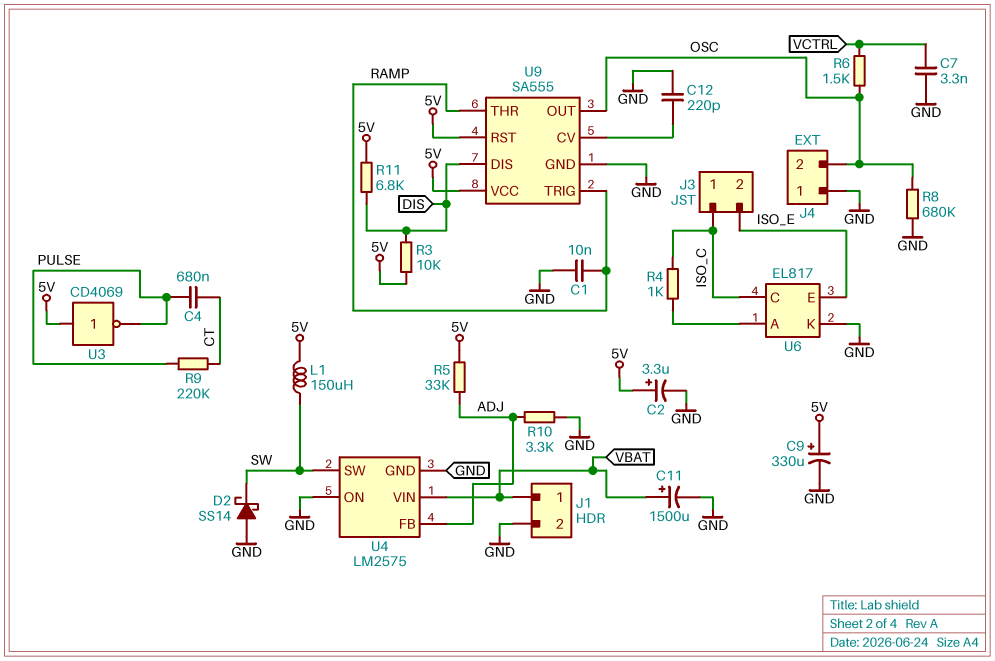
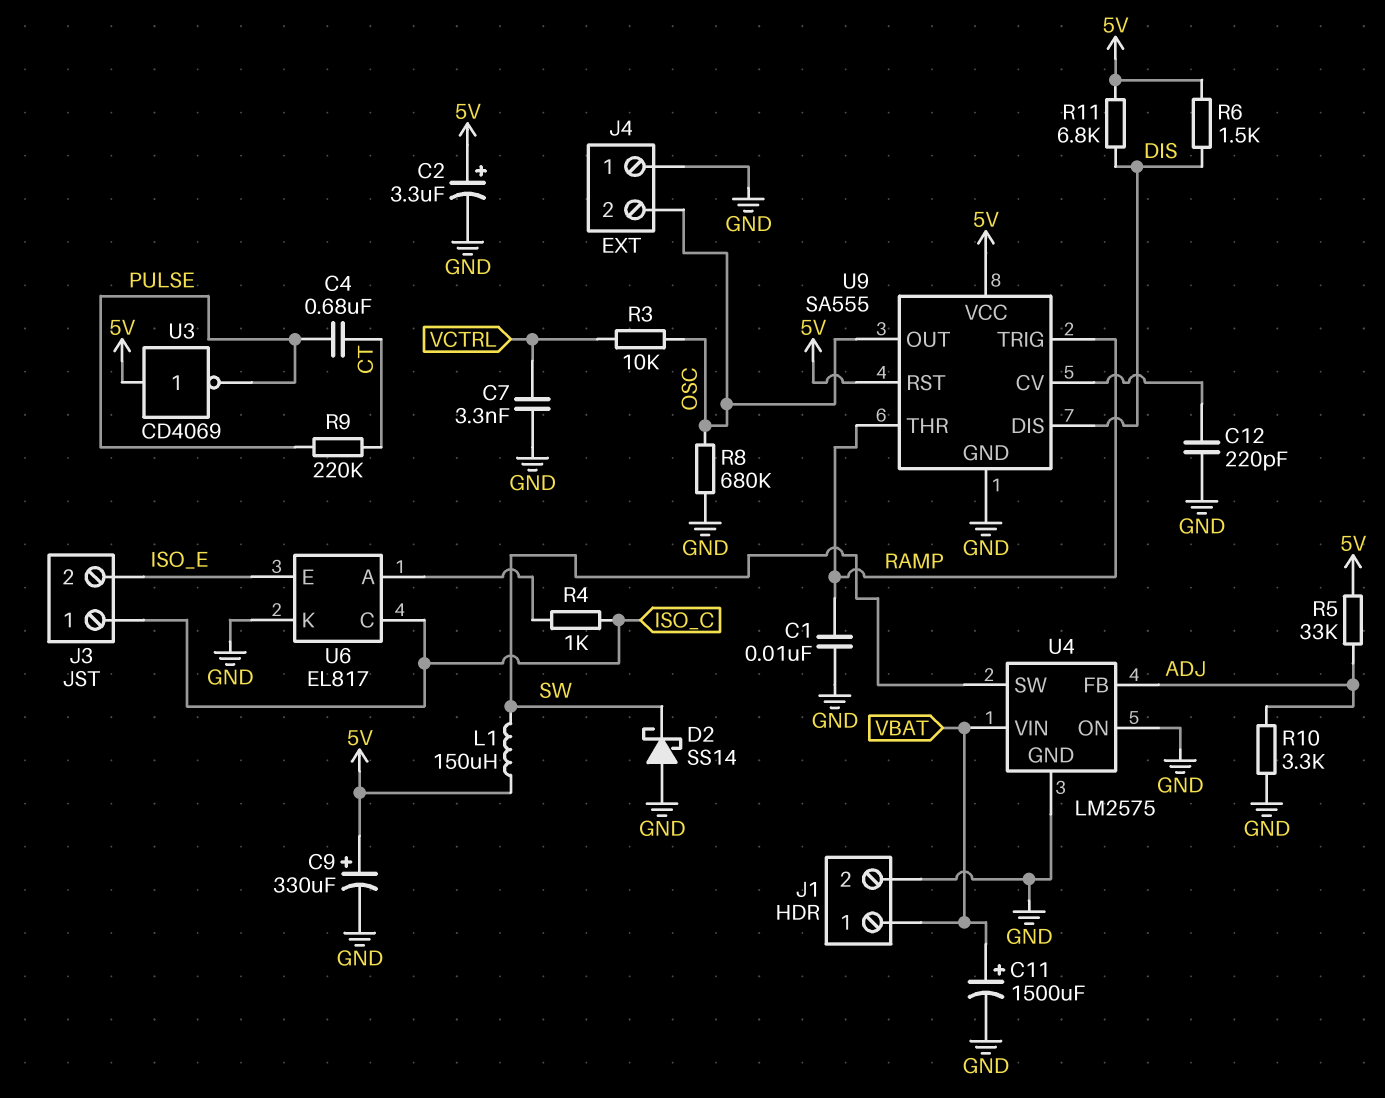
R3: 10k (5V, DIS) -> 10k (OSC, VCTRL)
R6: 1.5k (OSC, VCTRL) -> 1.5k (5V, DIS)

